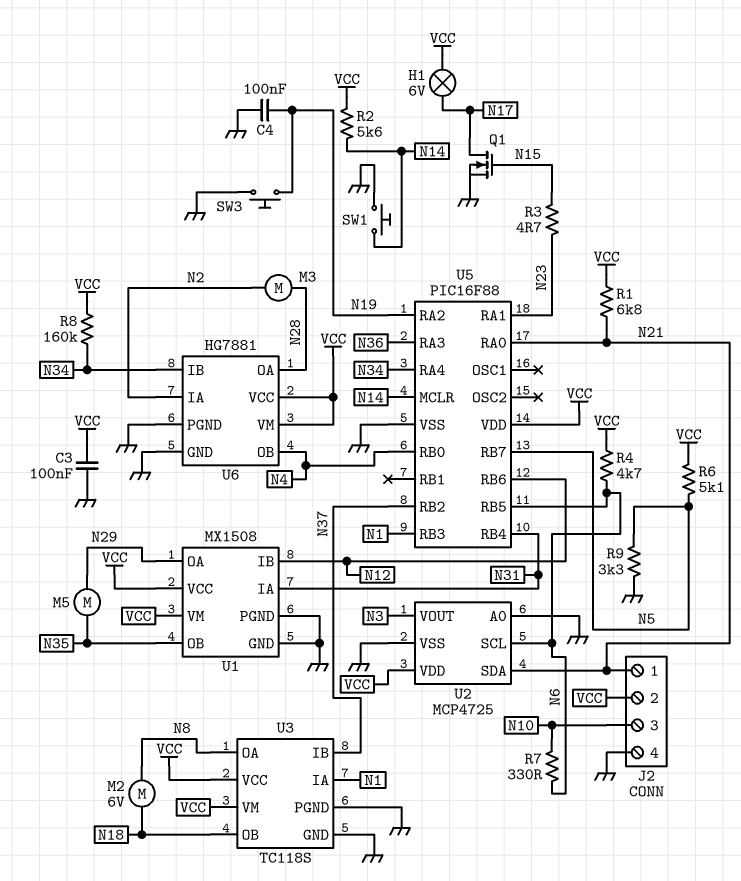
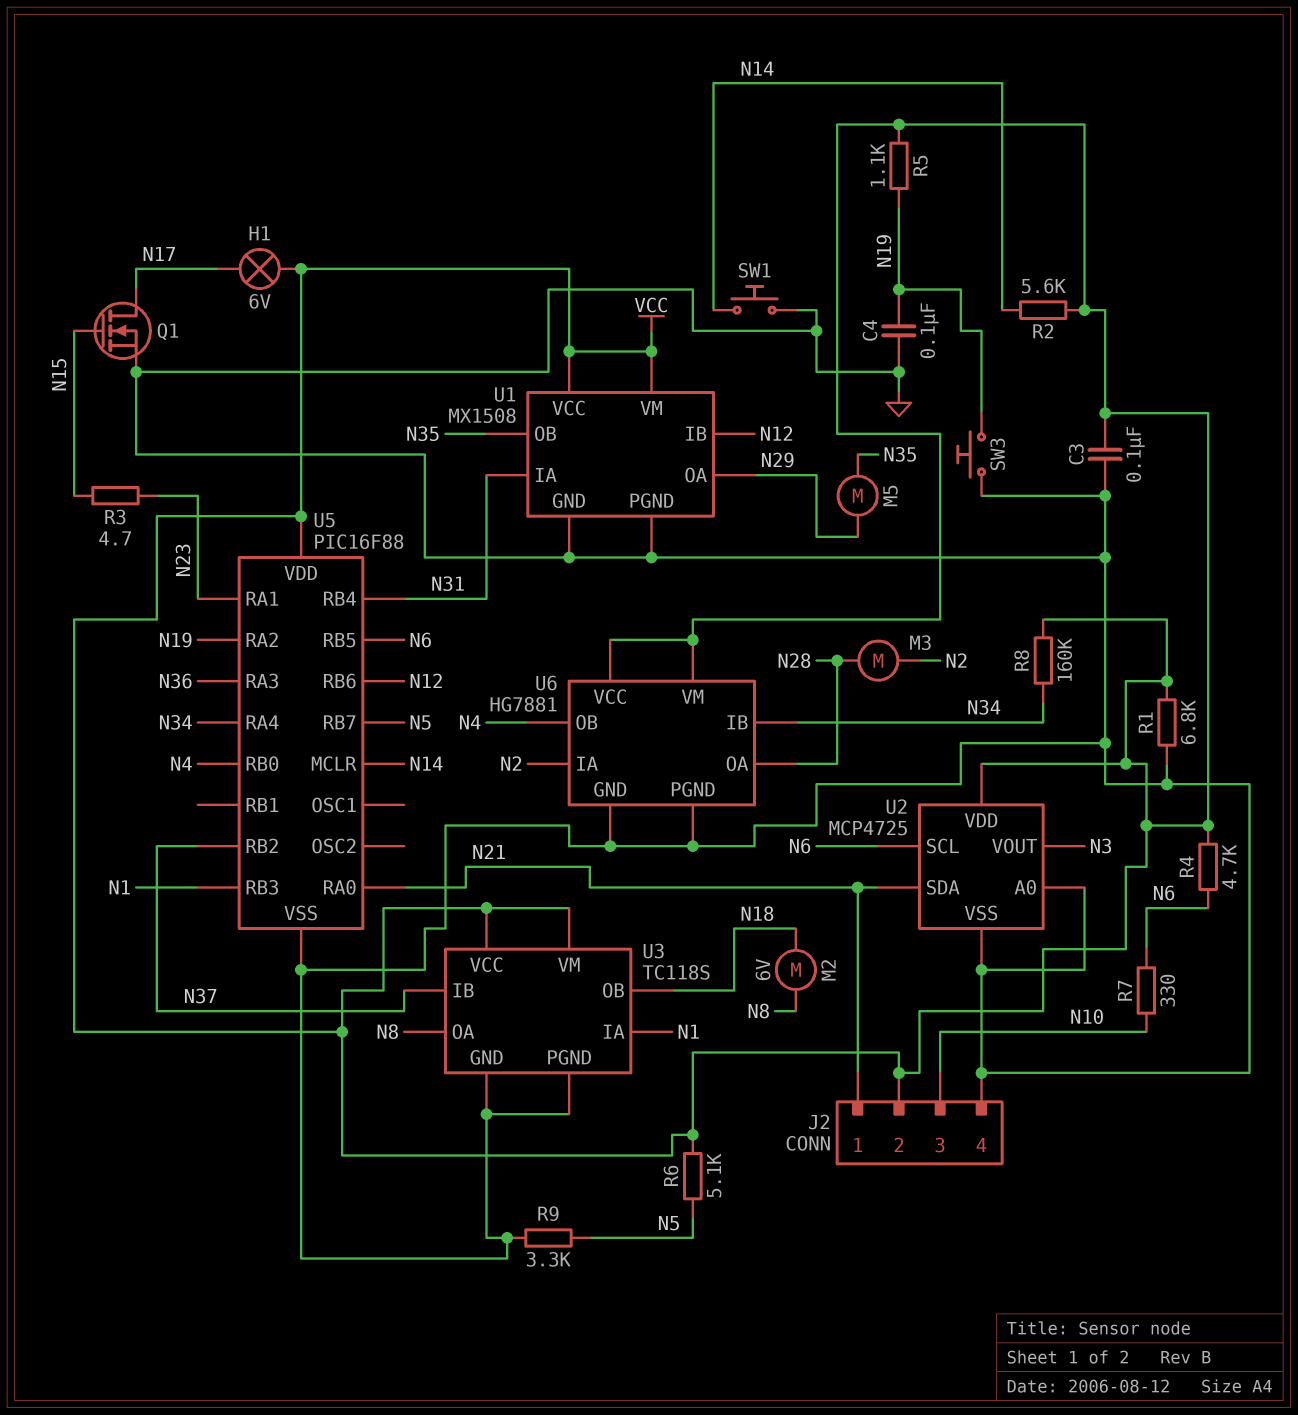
R1: 6.8k (N21, VCC) -> 6.8k (GND, VCC)
R5: none -> 1.1k (N19, VCC)

